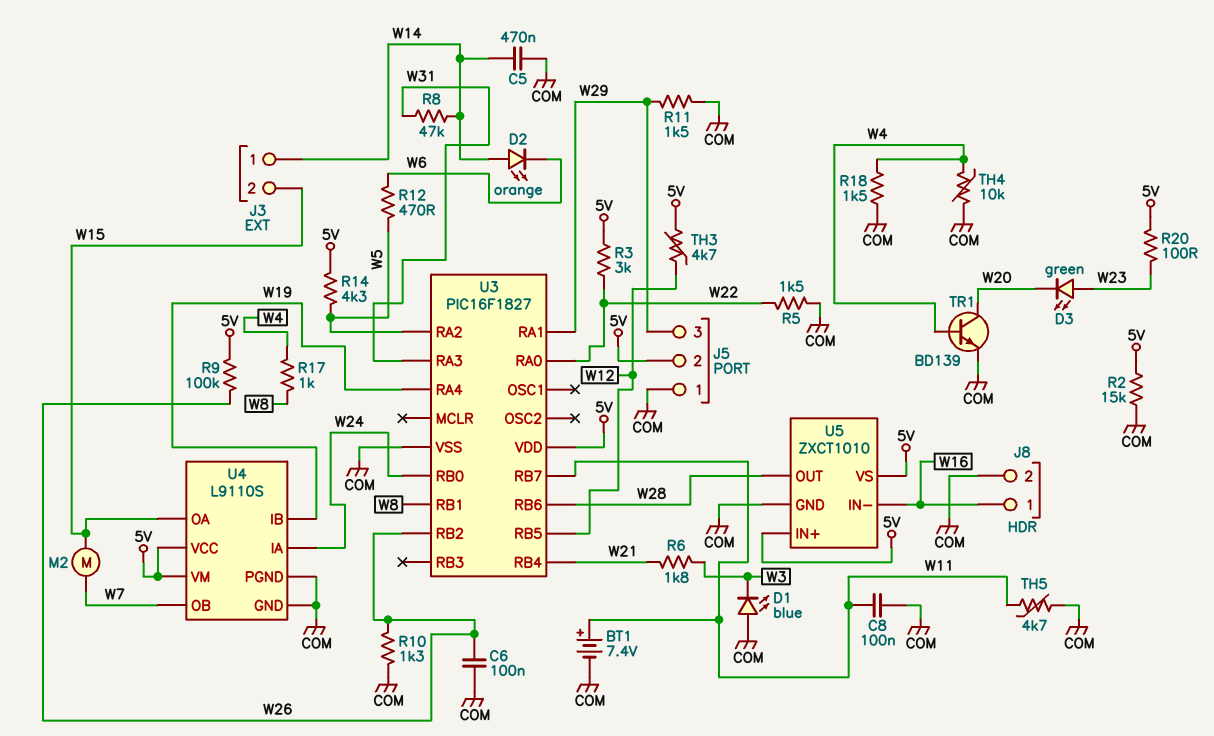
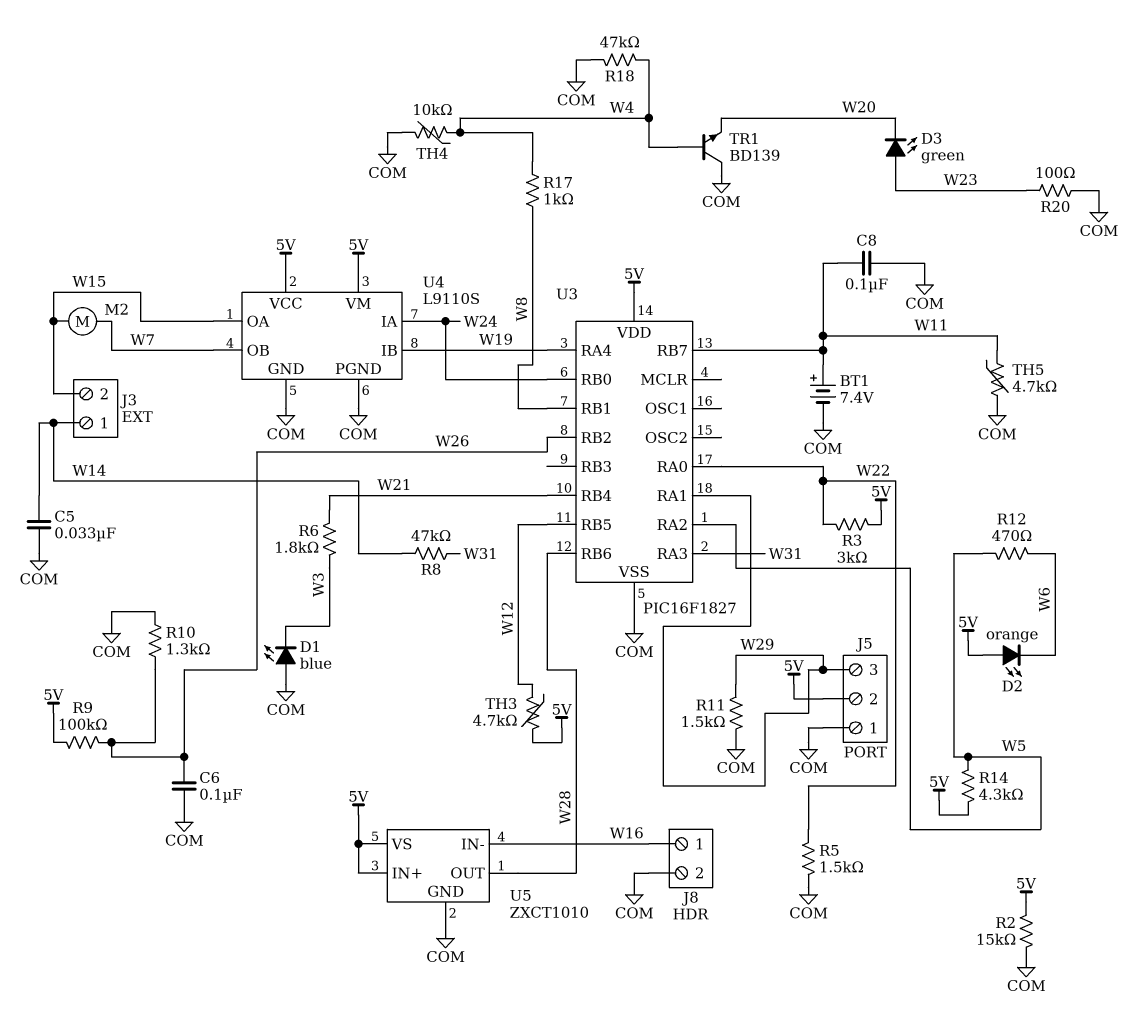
C5: 470nF (COM, W14) -> 33nF (COM, W14)
D2: LED orange (A W14, K W6) -> LED orange (A 5V, K W6)
R18: 1.5k (COM, W4) -> 47k (COM, W4)
R20: 100 (5V, W23) -> 100 (COM, W23)
TR1: NPN BD139 (B W4, C W20, E COM) -> NPN BD139 (B W4, C COM, E W20)

